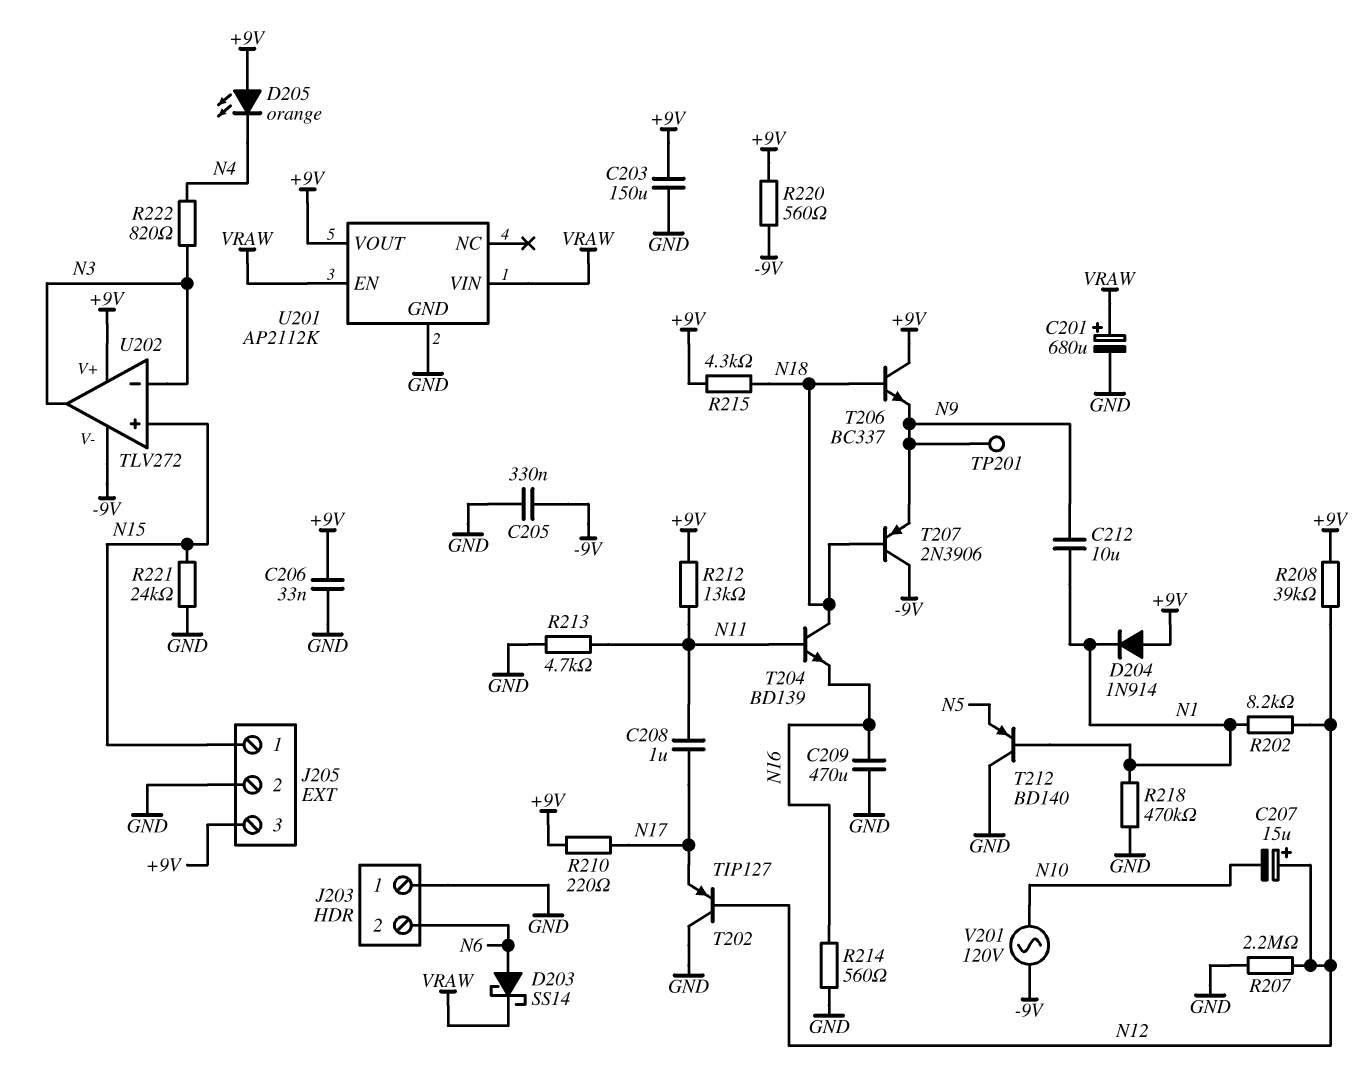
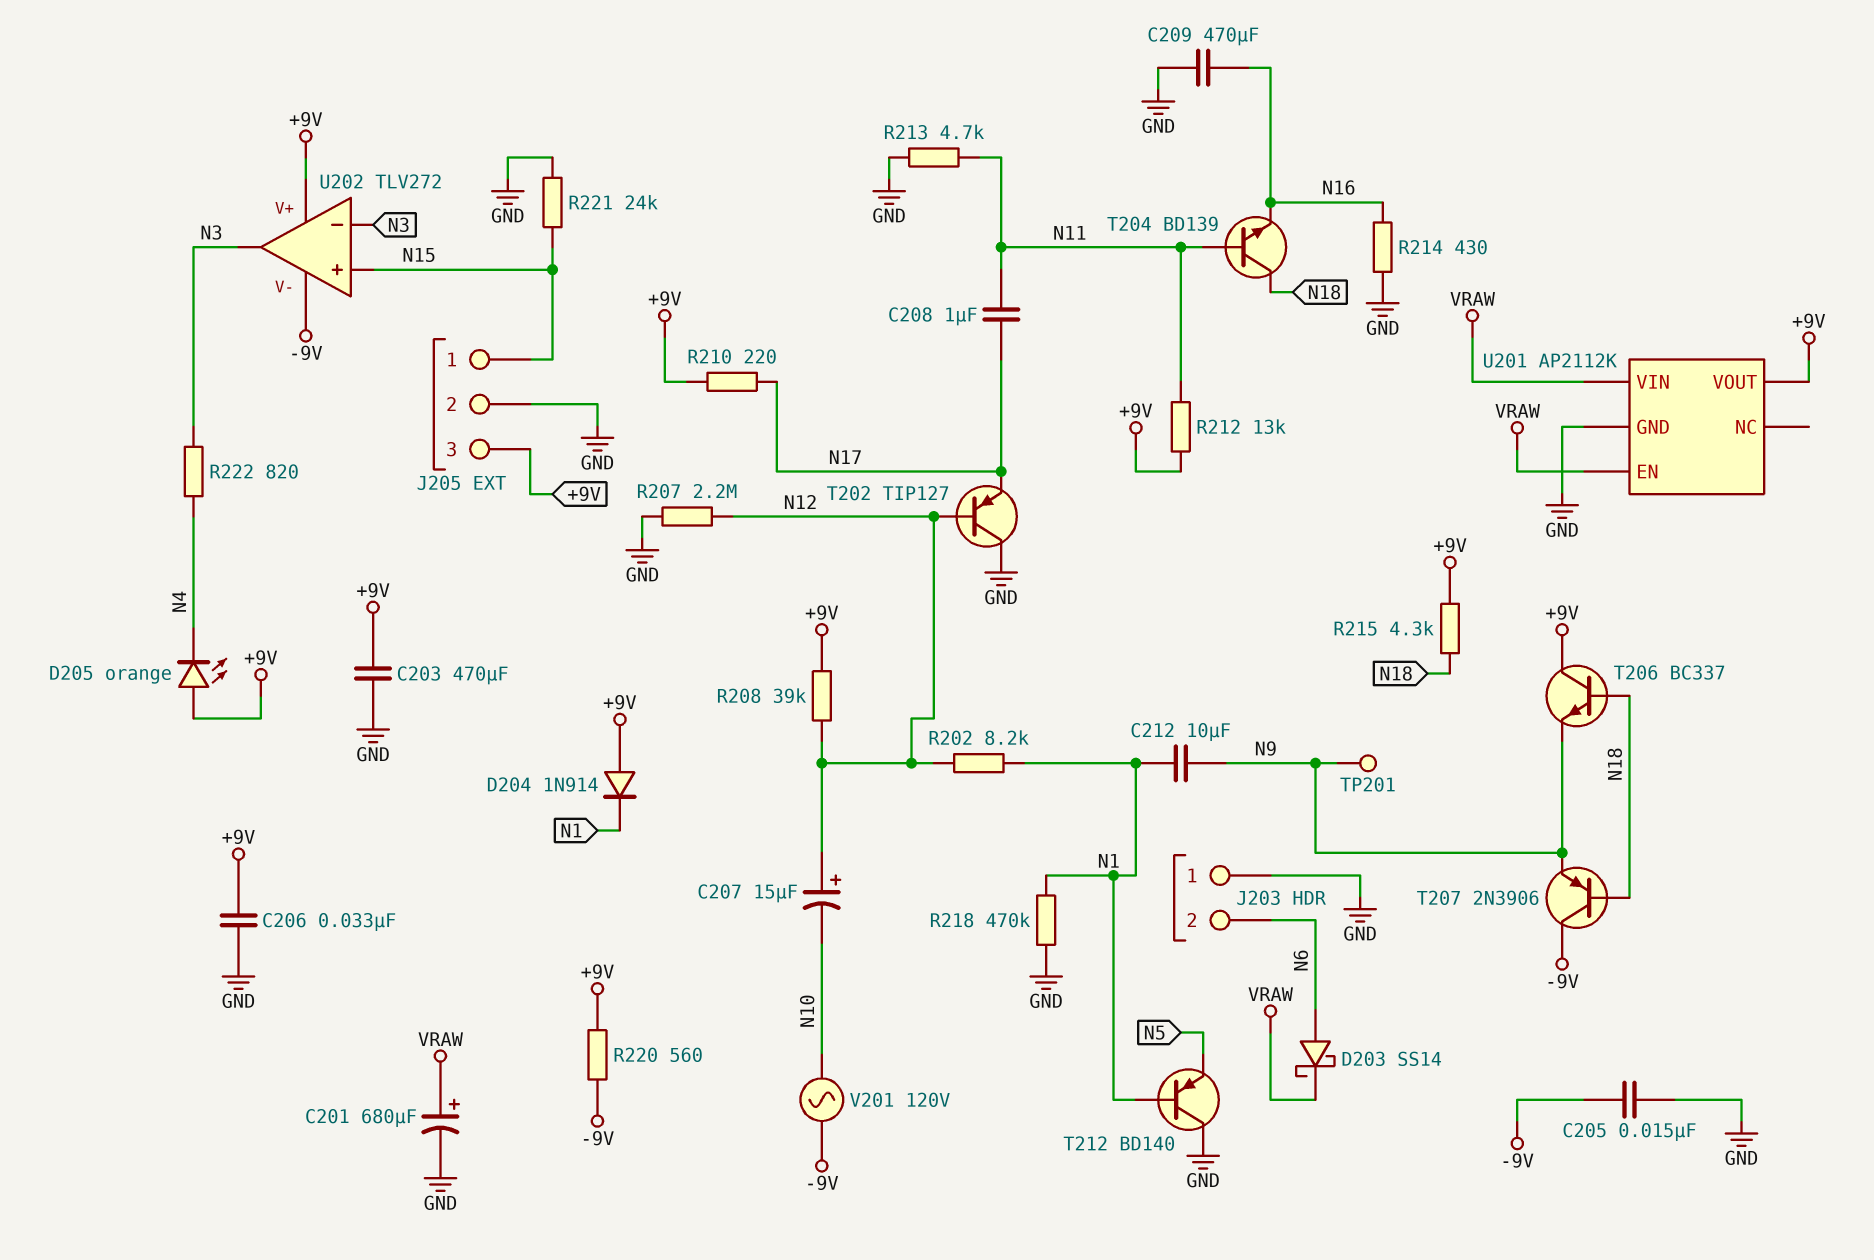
C203: 150uF (+9V, GND) -> 470uF (+9V, GND)
C205: 330nF (-9V, GND) -> 15nF (-9V, GND)
R214: 560 (GND, N16) -> 430 (GND, N16)

